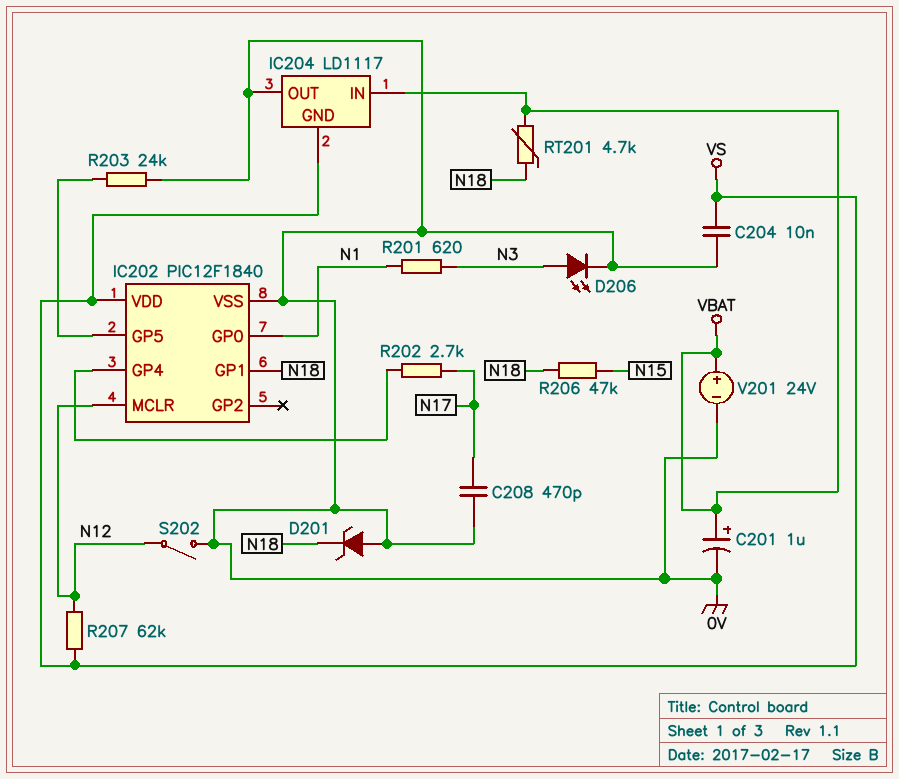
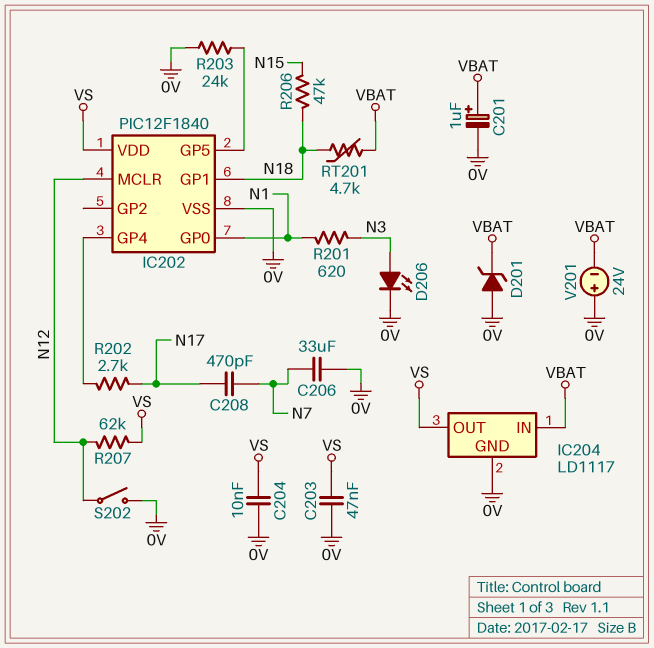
C203: none -> 47nF (0V, VS)
C206: none -> 33uF (0V, N7)
C208: 470pF (0V, N17) -> 470pF (N7, N17)
D201: zener (A 0V, K N18) -> zener (A 0V, K VBAT)
IC204 pin GND: VS -> 0V
IC204 pin OUT: 0V -> VS
V201: 24V (plus VBAT, minus 0V) -> 24V (plus 0V, minus VBAT)

